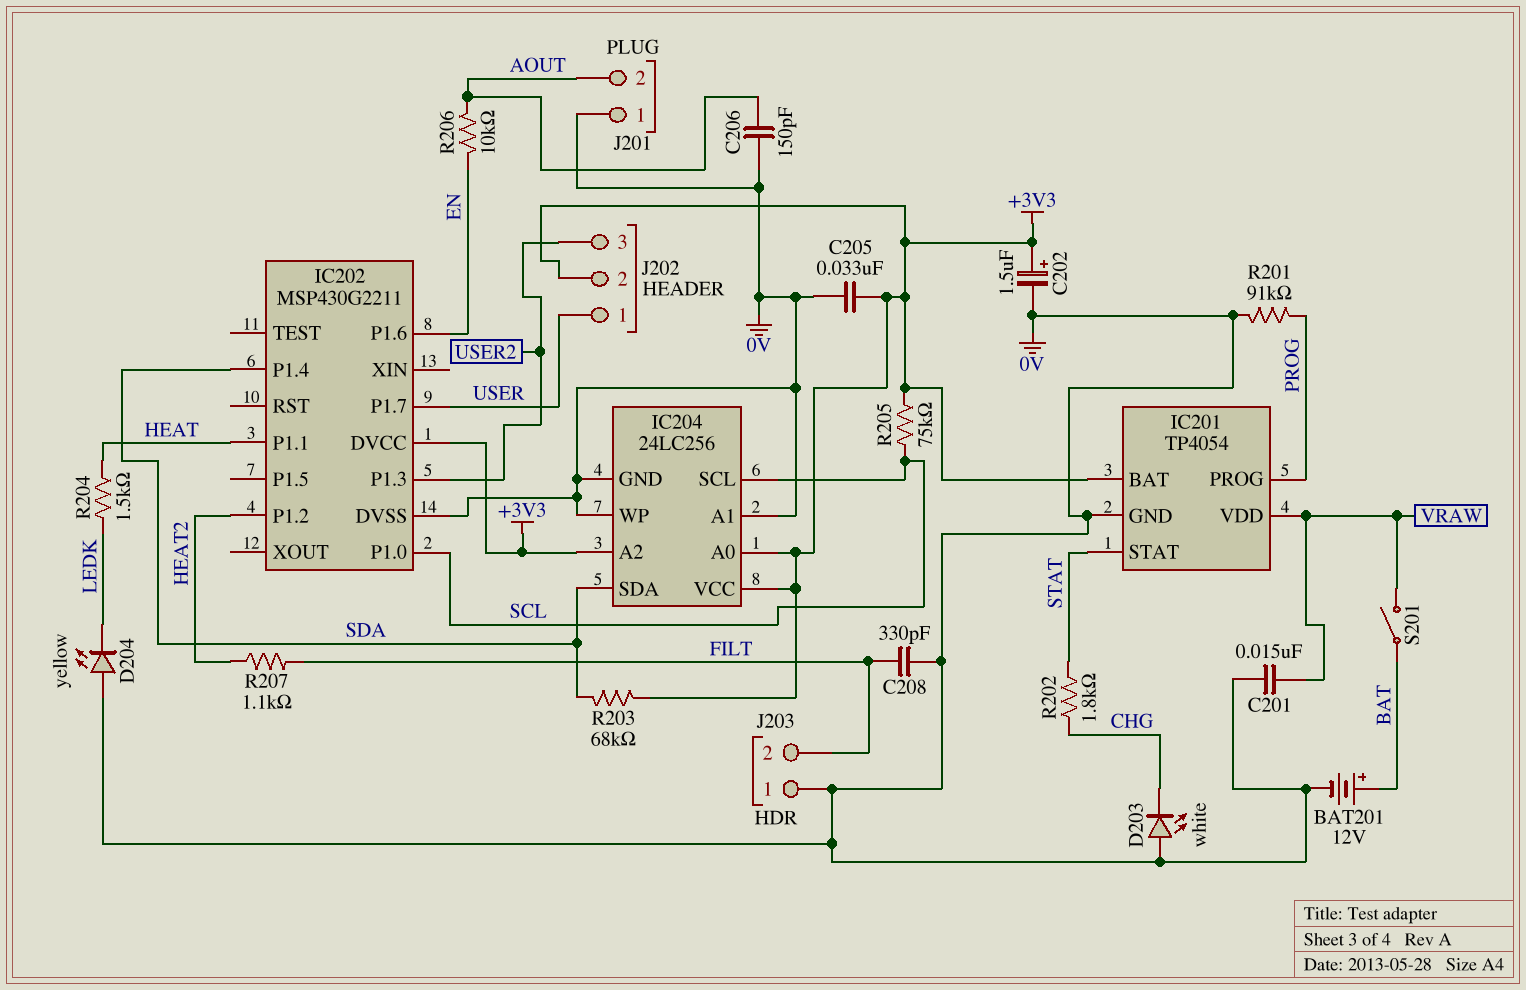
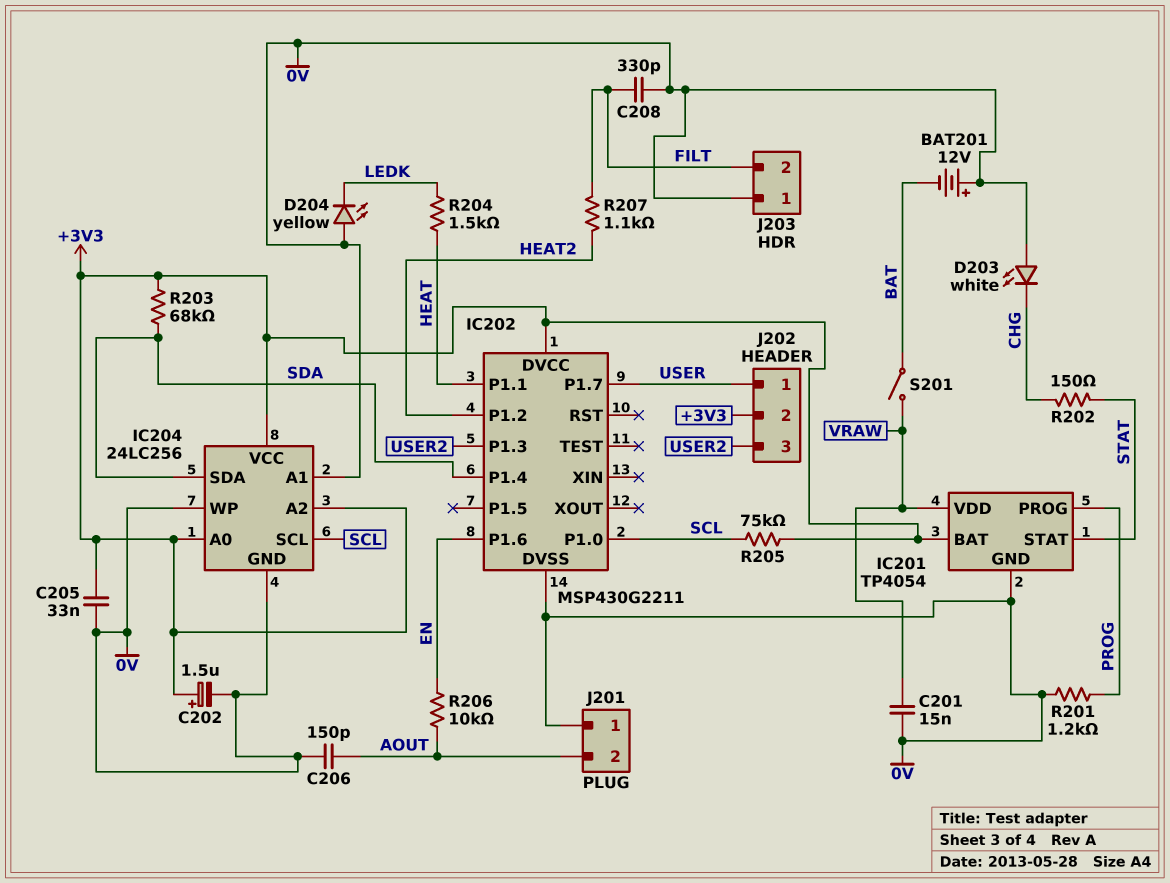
BAT201: 12V (plus BAT, minus 0V) -> 12V (plus 0V, minus BAT)
R201: 91k (0V, PROG) -> 1.2k (0V, PROG)
R202: 1.8k (CHG, STAT) -> 150 (CHG, STAT)

